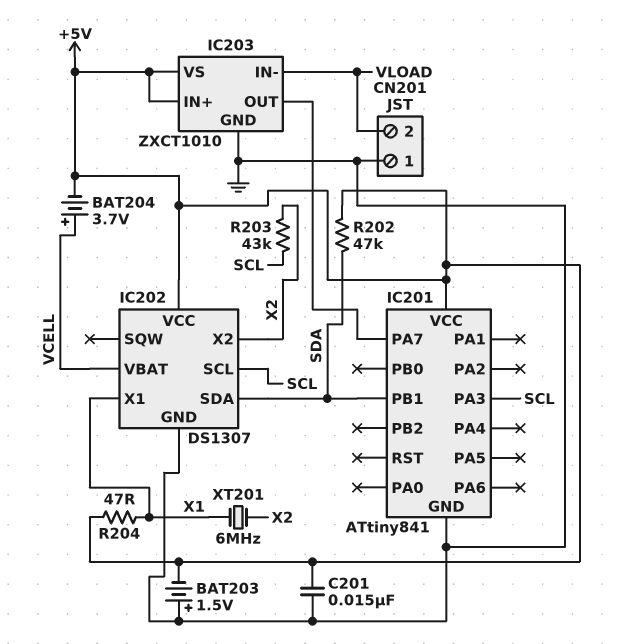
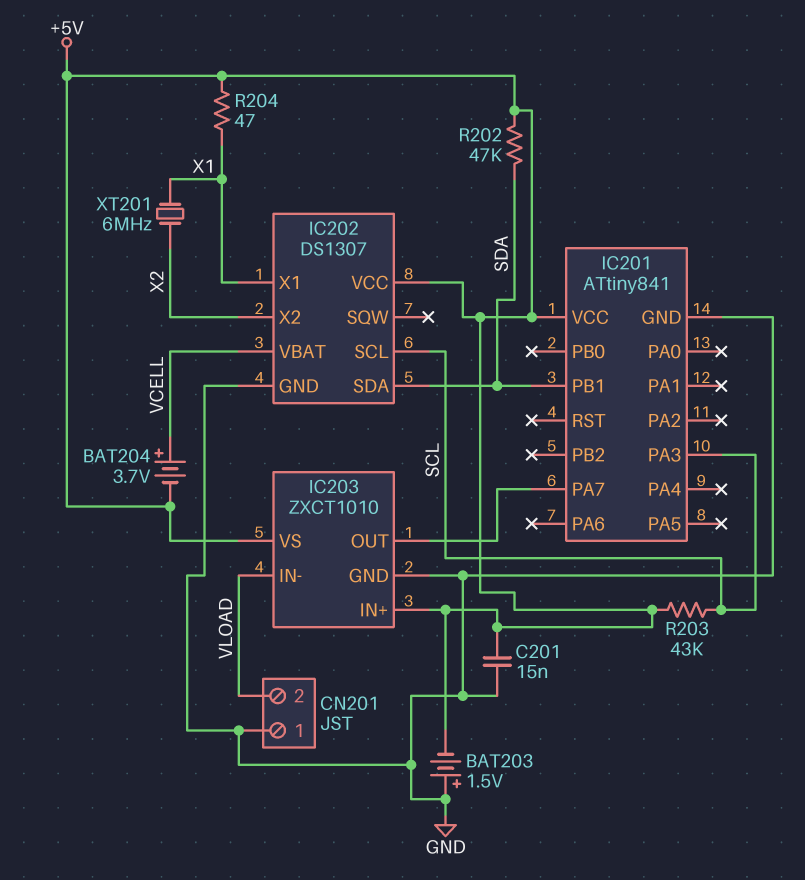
R203: 43k (SCL, X2) -> 43k (+5V, SCL)

